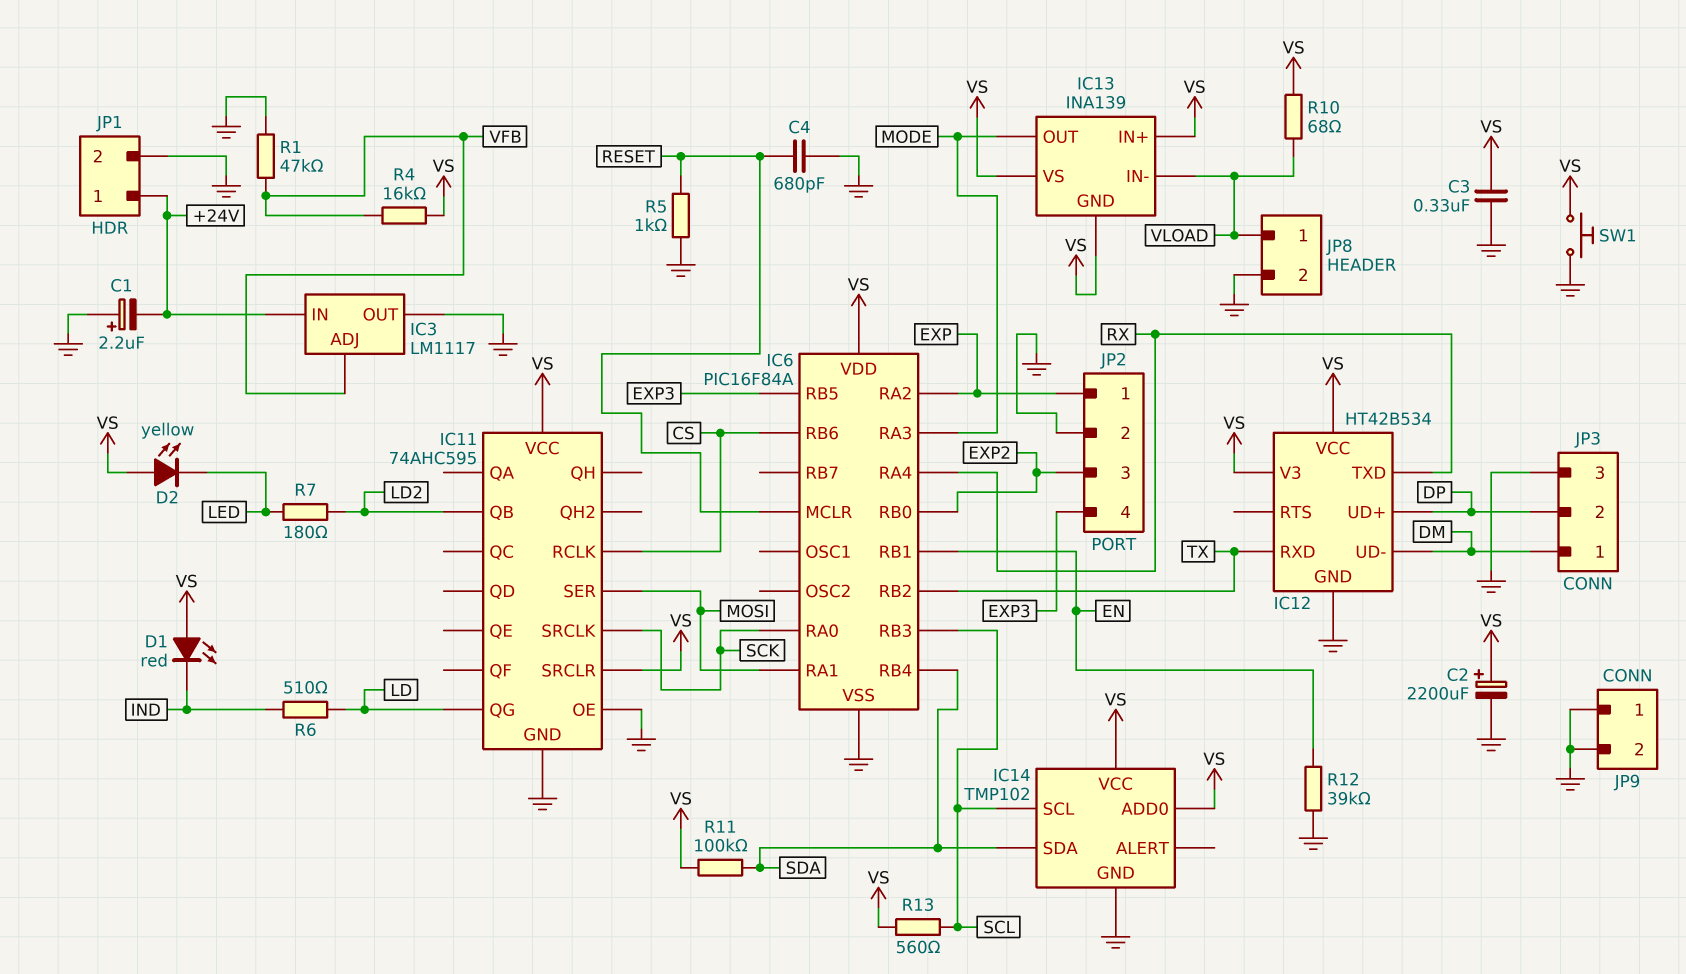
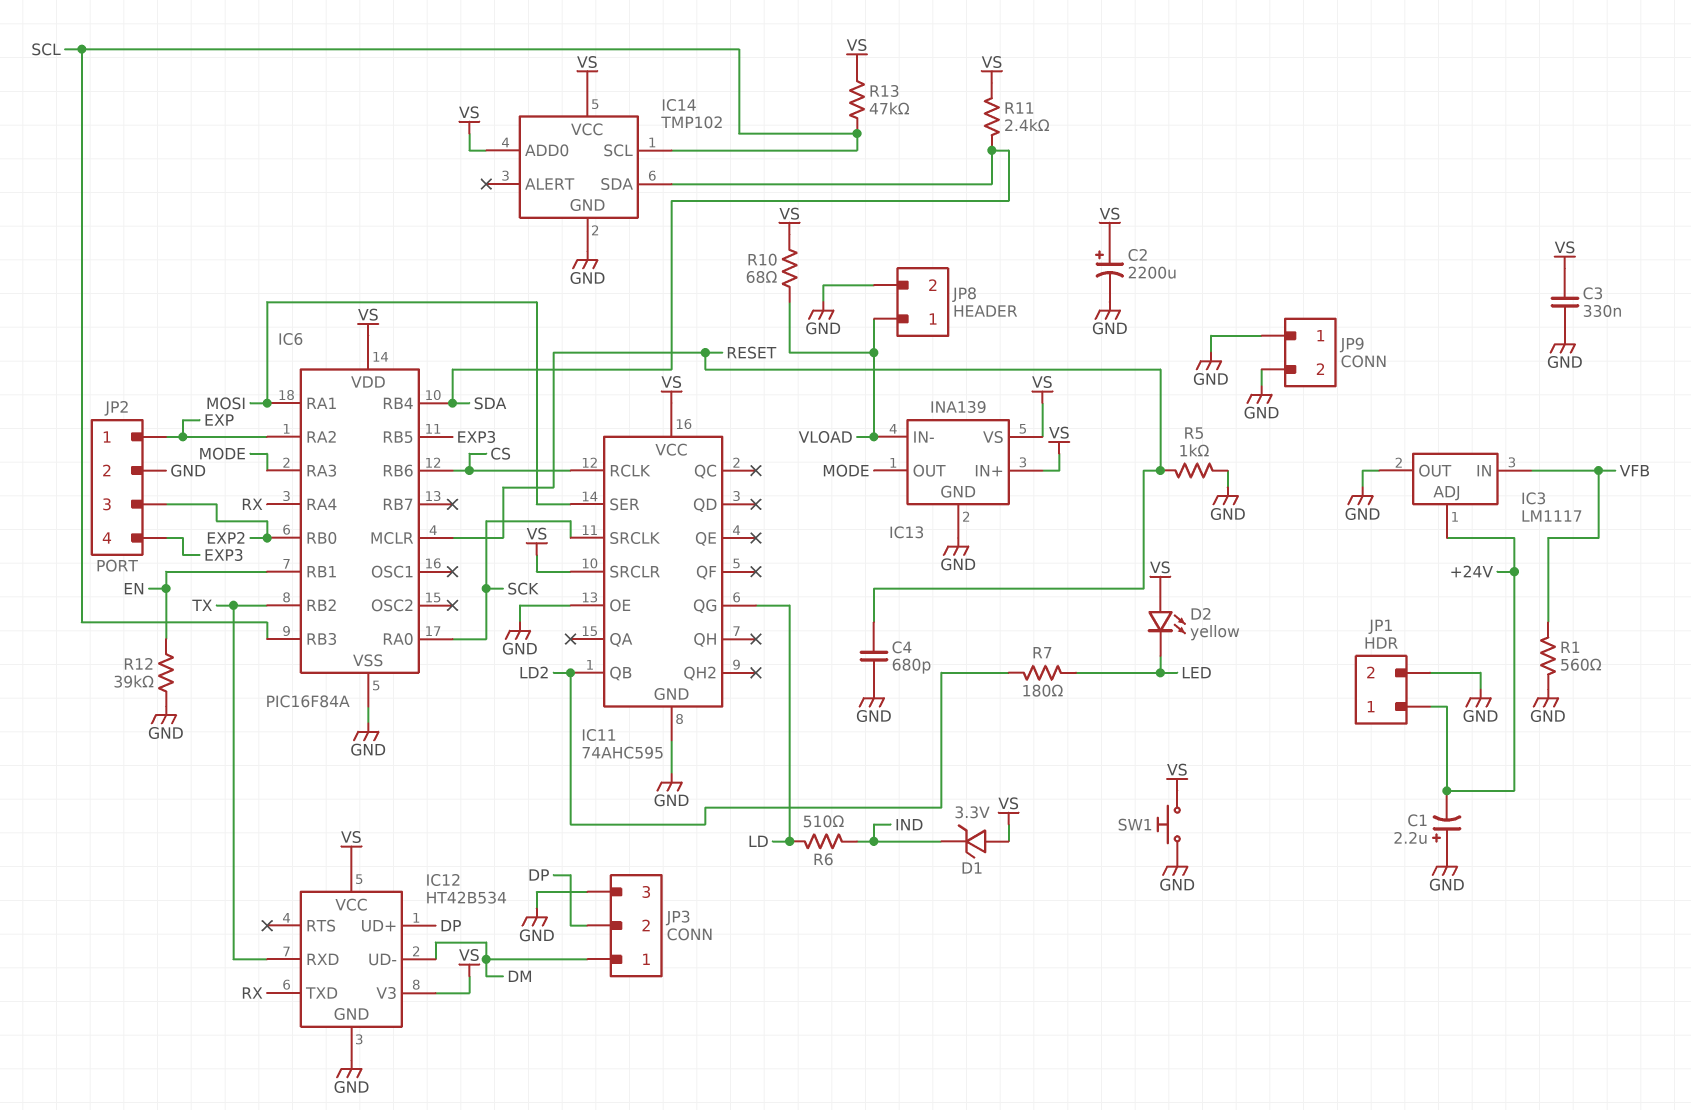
D1: LED red (A VS, K IND) -> zener 3.3V (A VS, K IND)
IC3 pin ADJ: VFB -> +24V
IC3 pin IN: +24V -> VFB
IC13 pin GND: VS -> GND
R1: 47k (GND, VFB) -> 560 (GND, VFB)
R4: 16k (VFB, VS) -> none
R11: 100k (SDA, VS) -> 2.4k (SDA, VS)
R13: 560 (SCL, VS) -> 47k (SCL, VS)

